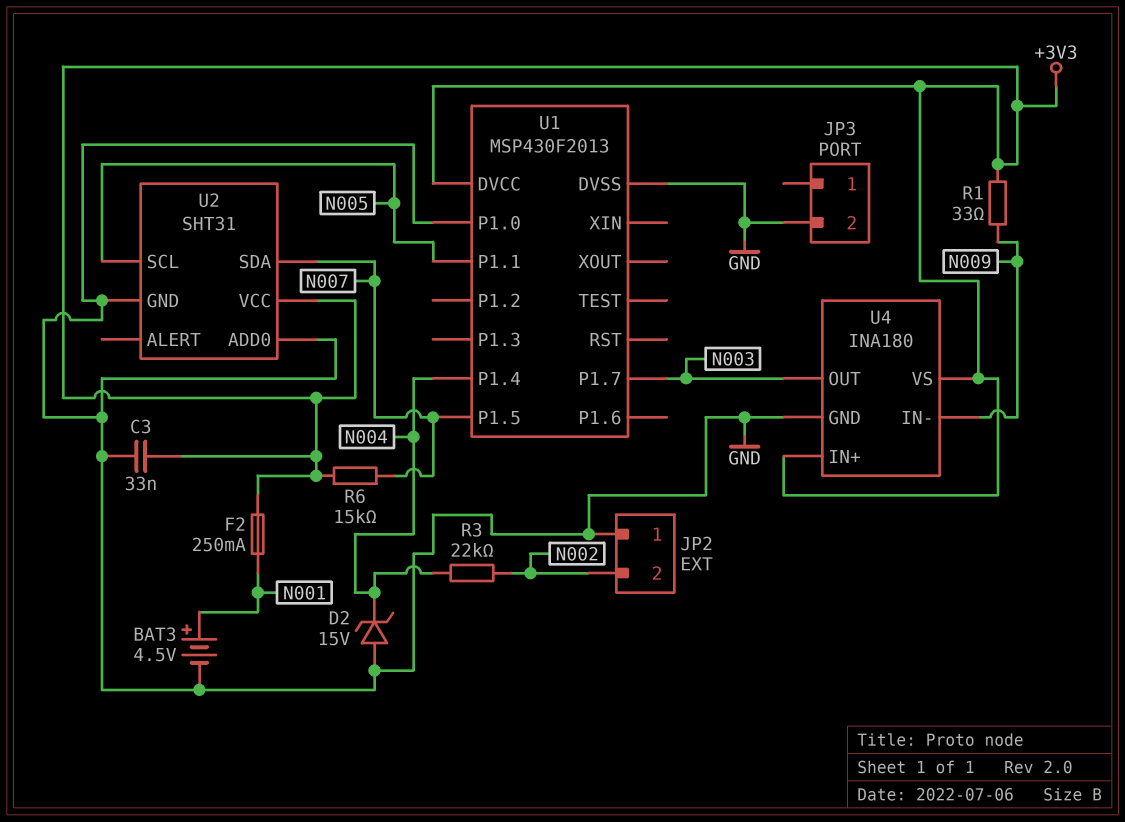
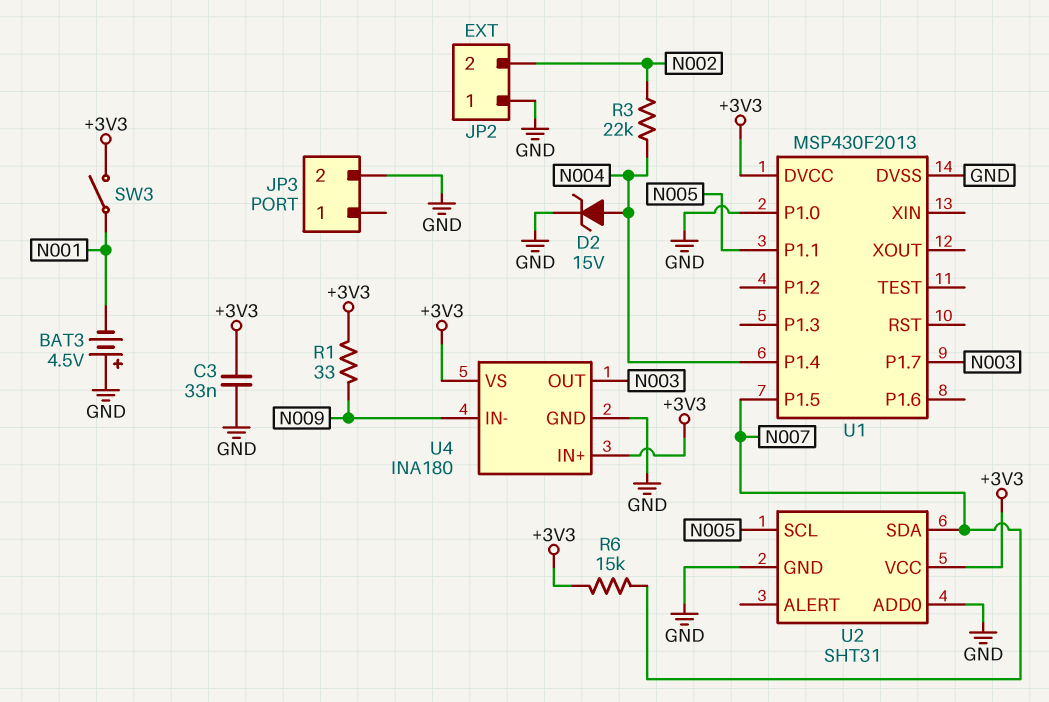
BAT3: 4.5V (plus N001, minus GND) -> 4.5V (plus GND, minus N001)
D2: zener 15V (A GND, K N004) -> zener 15V (A N004, K GND)
F2: 250mA (+3V3, N001) -> none
SW3: none -> switch (+3V3, N001)

